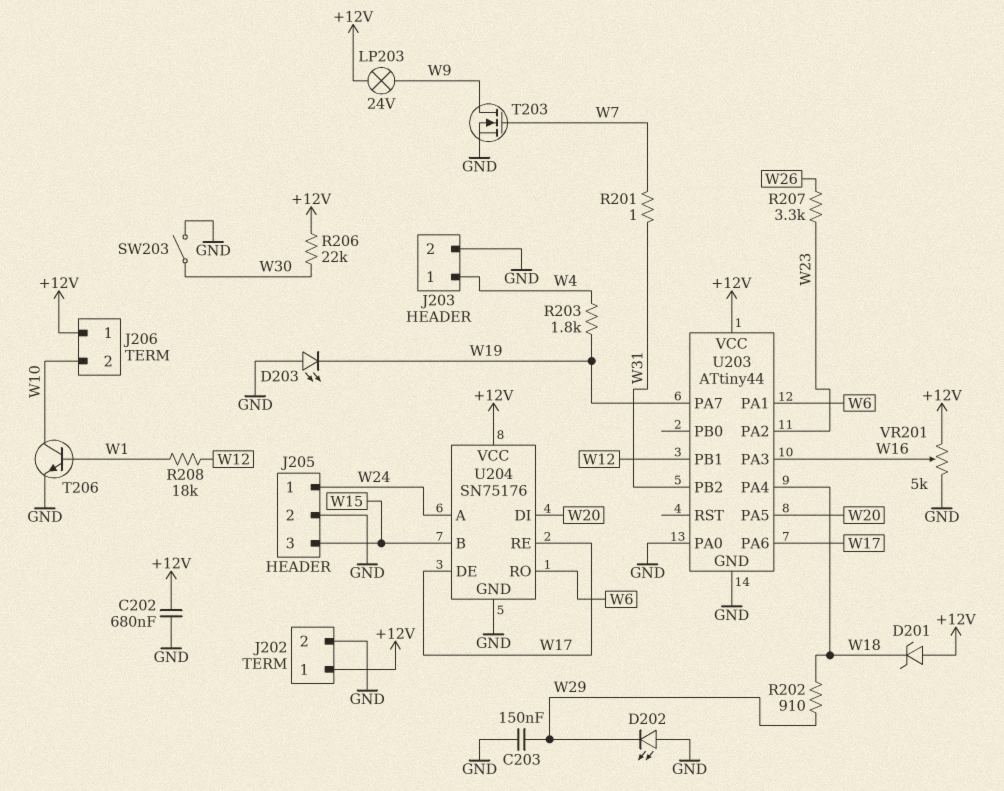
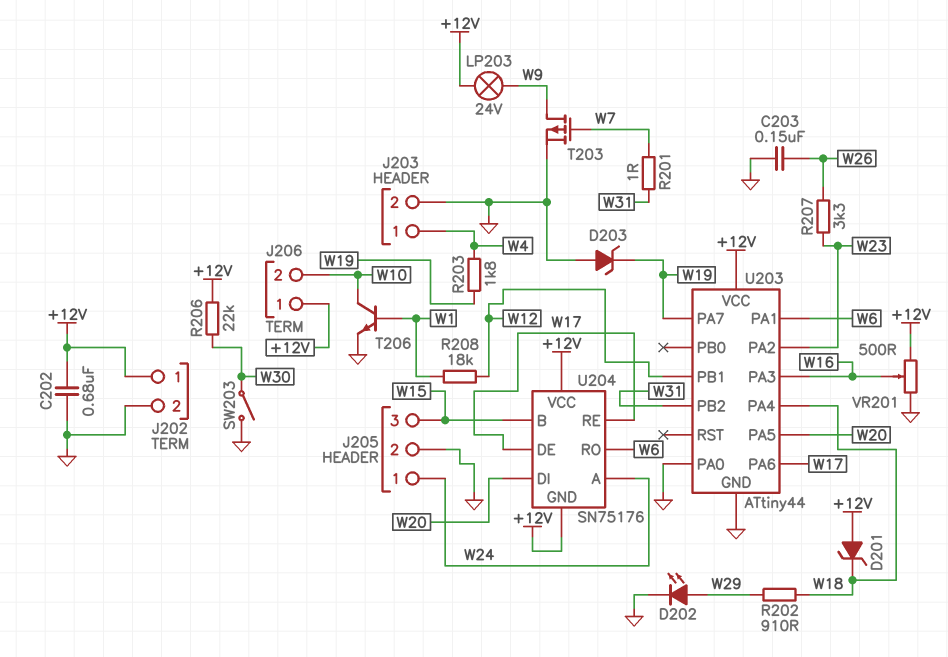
C203: 150nF (GND, W29) -> 150nF (GND, W26)
D202: LED (A GND, K W29) -> LED (A W29, K GND)
D203: LED (A GND, K W19) -> zener (A GND, K W19)
T203: NMOS (G W7, D W9, S GND) -> PMOS (G W7, D W9, S GND)
U204 pin GND: GND -> +12V
VR201: 5k (+12V, GND, wiper W16) -> 500 (+12V, GND, wiper W16)

